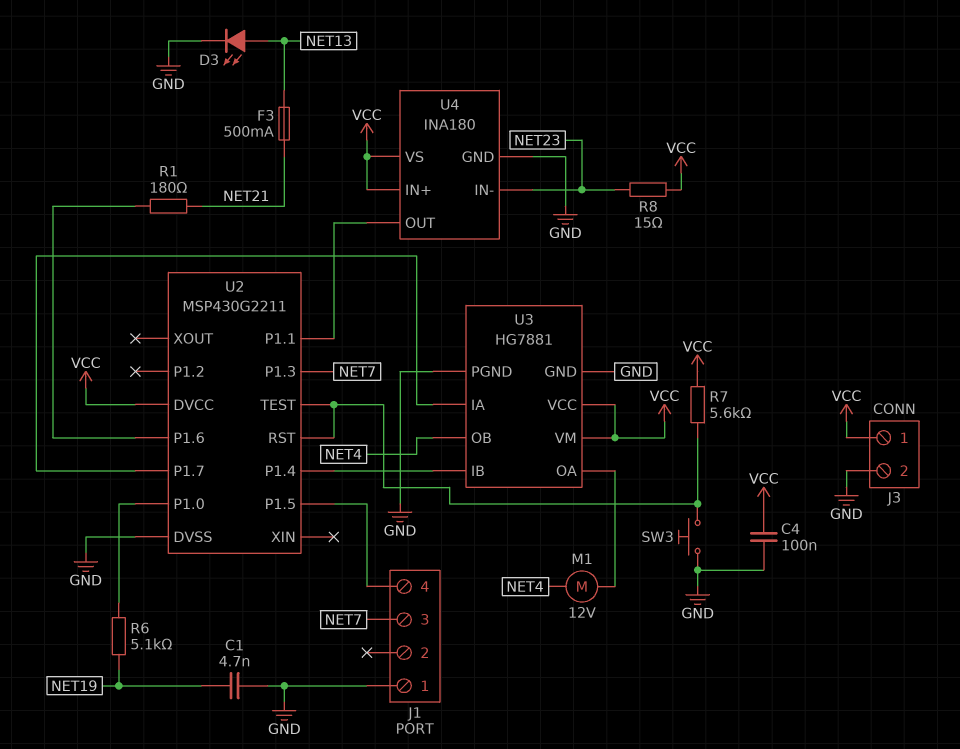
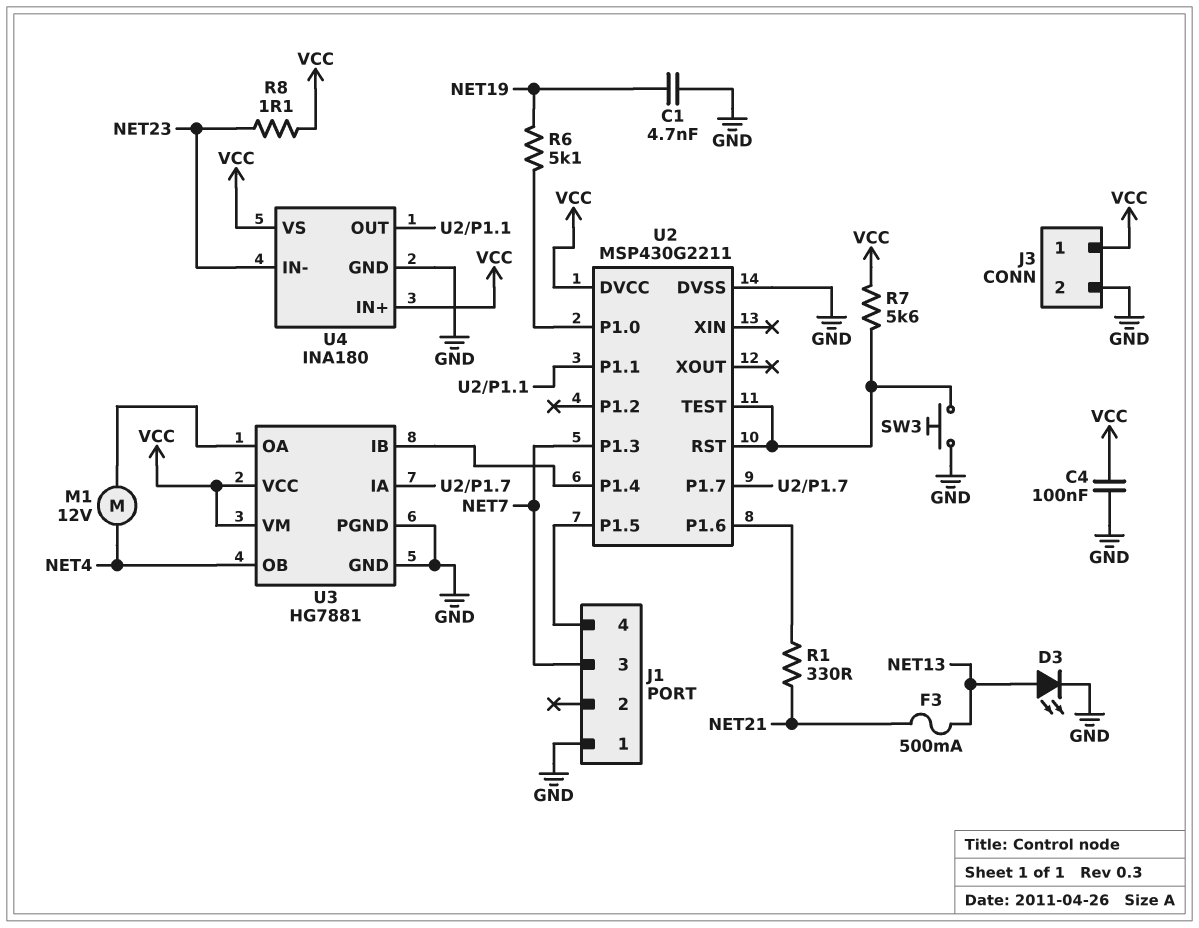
R1: 180 (NET21, U2/P1.6) -> 330 (NET21, U2/P1.6)
R8: 15 (NET23, VCC) -> 1.1 (NET23, VCC)

